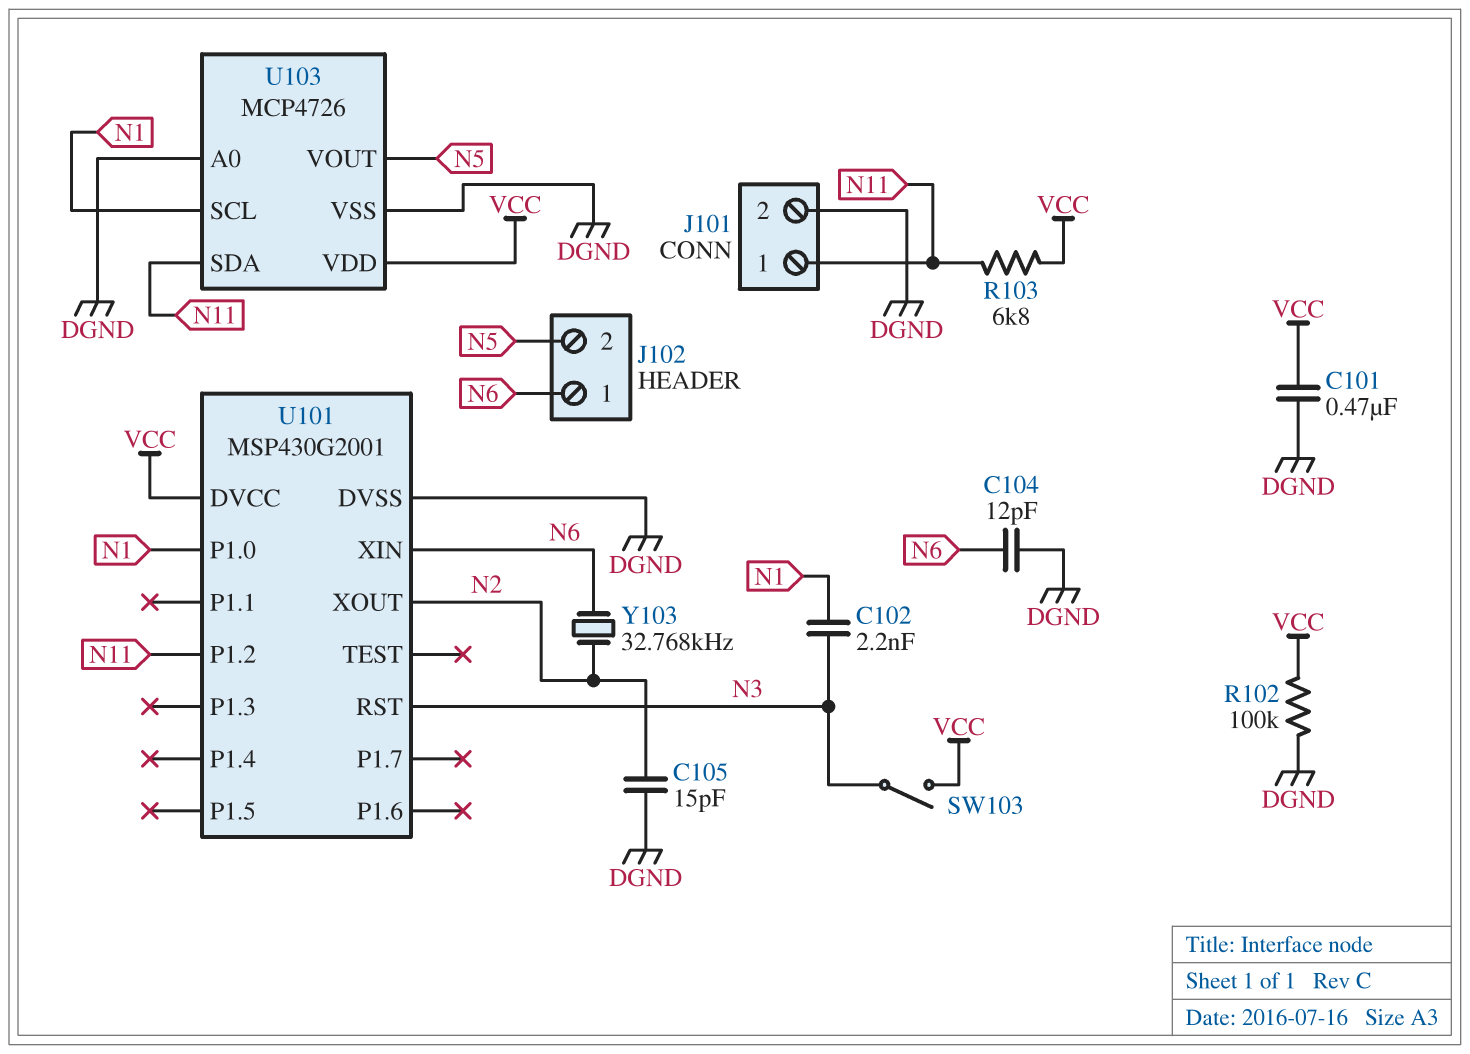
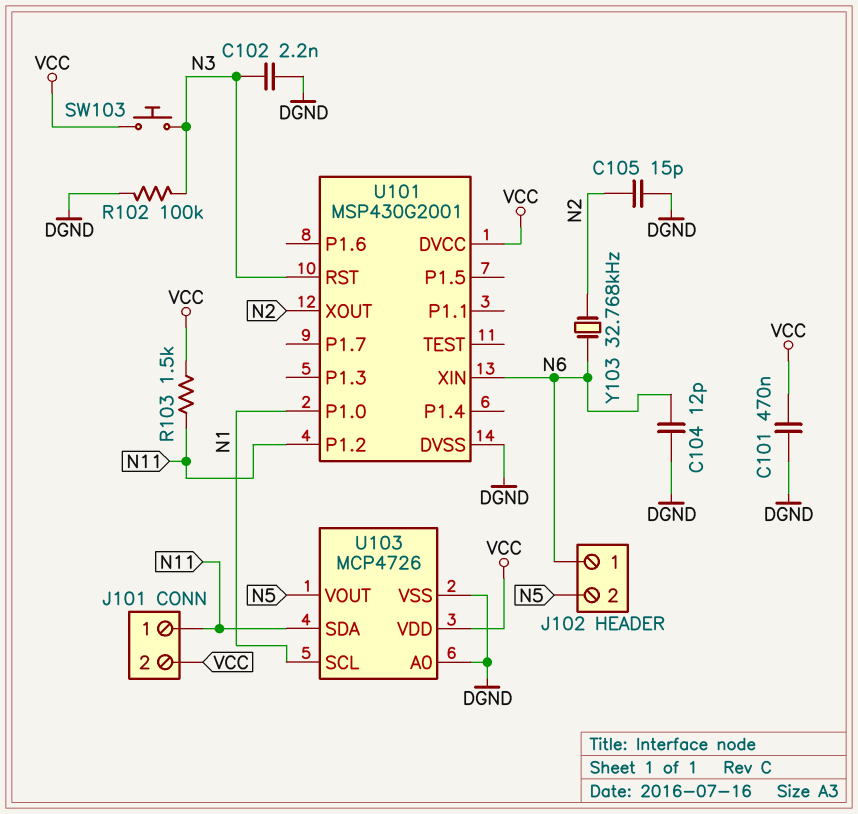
C102: 2.2nF (N1, N3) -> 2.2nF (DGND, N3)
J101 pin 2: DGND -> VCC
R102: 100k (DGND, VCC) -> 100k (DGND, N3)
R103: 6.8k (N11, VCC) -> 1.5k (N11, VCC)
SW103: switch (N3, VCC) -> button (N3, VCC)

